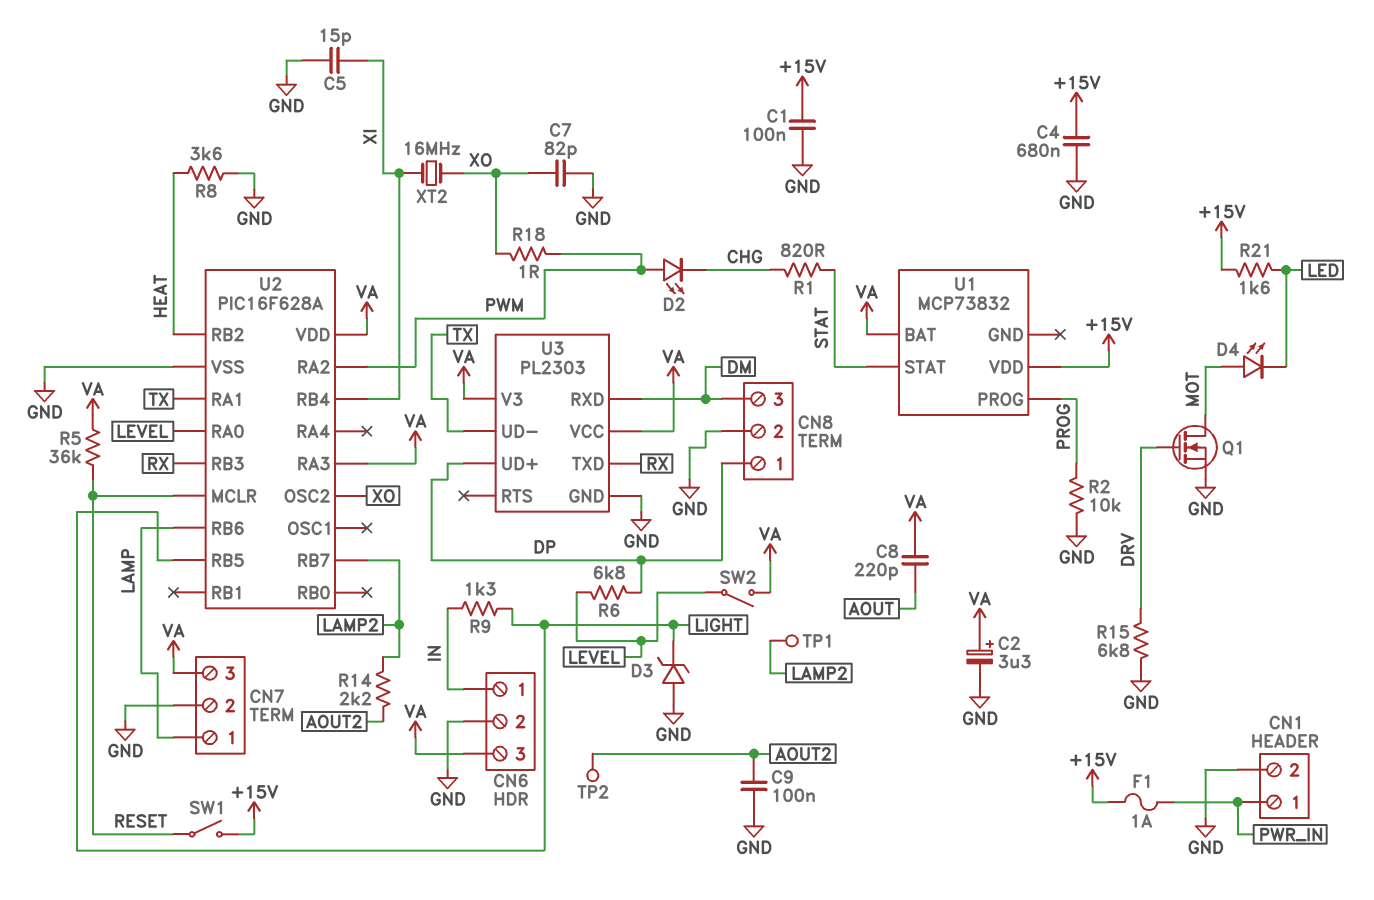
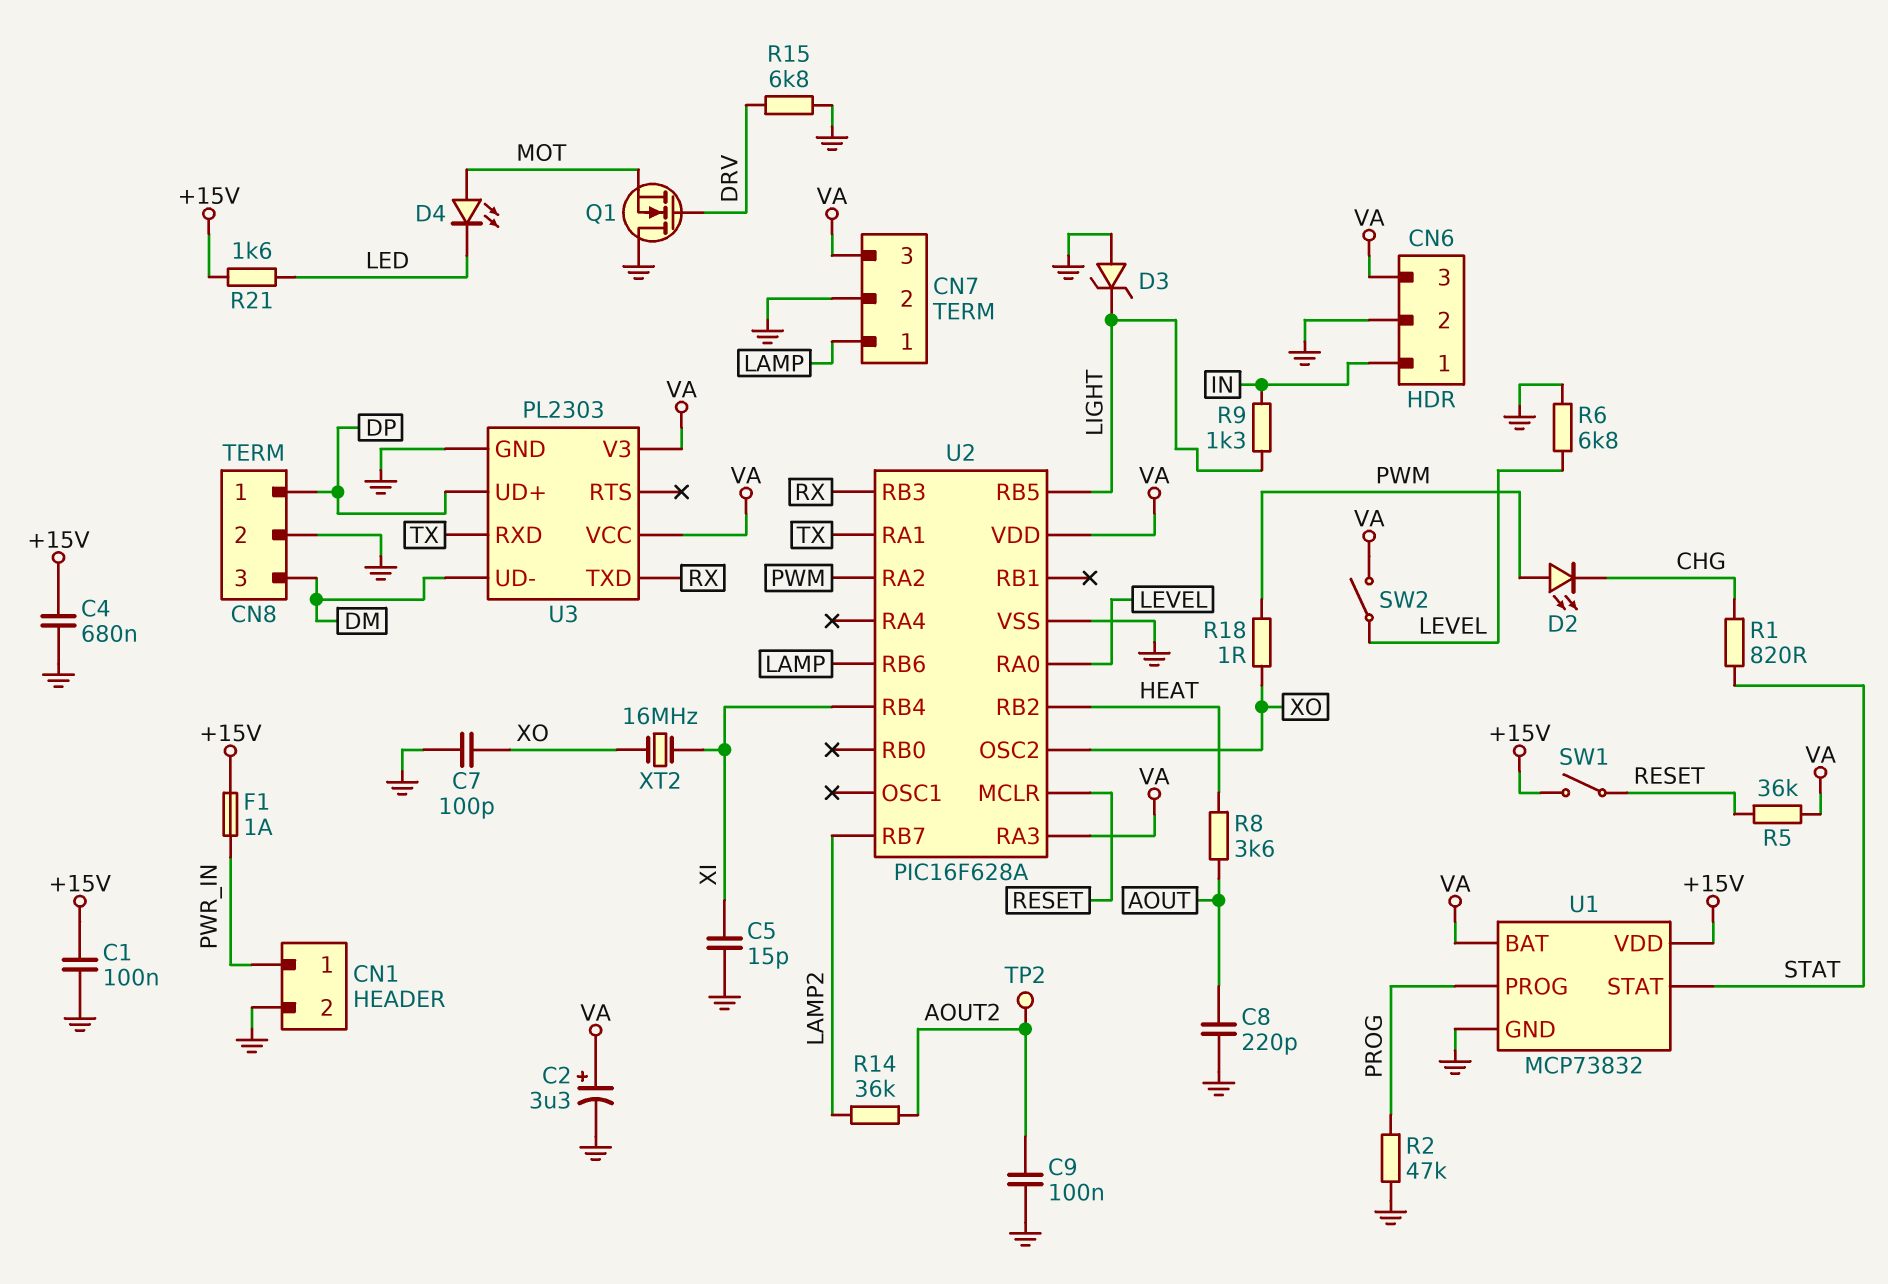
C7: 82pF (GND, XO) -> 100pF (GND, XO)
C8: 220pF (AOUT, VA) -> 220pF (AOUT, GND)
Q1: NMOS (G DRV, D MOT, S GND) -> NMOS (G DRV, D GND, S MOT)
R2: 10k (GND, PROG) -> 47k (GND, PROG)
R6: 6.8k (DP, LEVEL) -> 6.8k (GND, LEVEL)
R8: 3.6k (GND, HEAT) -> 3.6k (AOUT, HEAT)
R14: 2.2k (AOUT2, LAMP2) -> 36k (AOUT2, LAMP2)
TP1: test point (LAMP2) -> none
U1 pin GND: none -> GND
U3 pin RXD: DM -> TX
U3 pin UD-: TX -> DM

